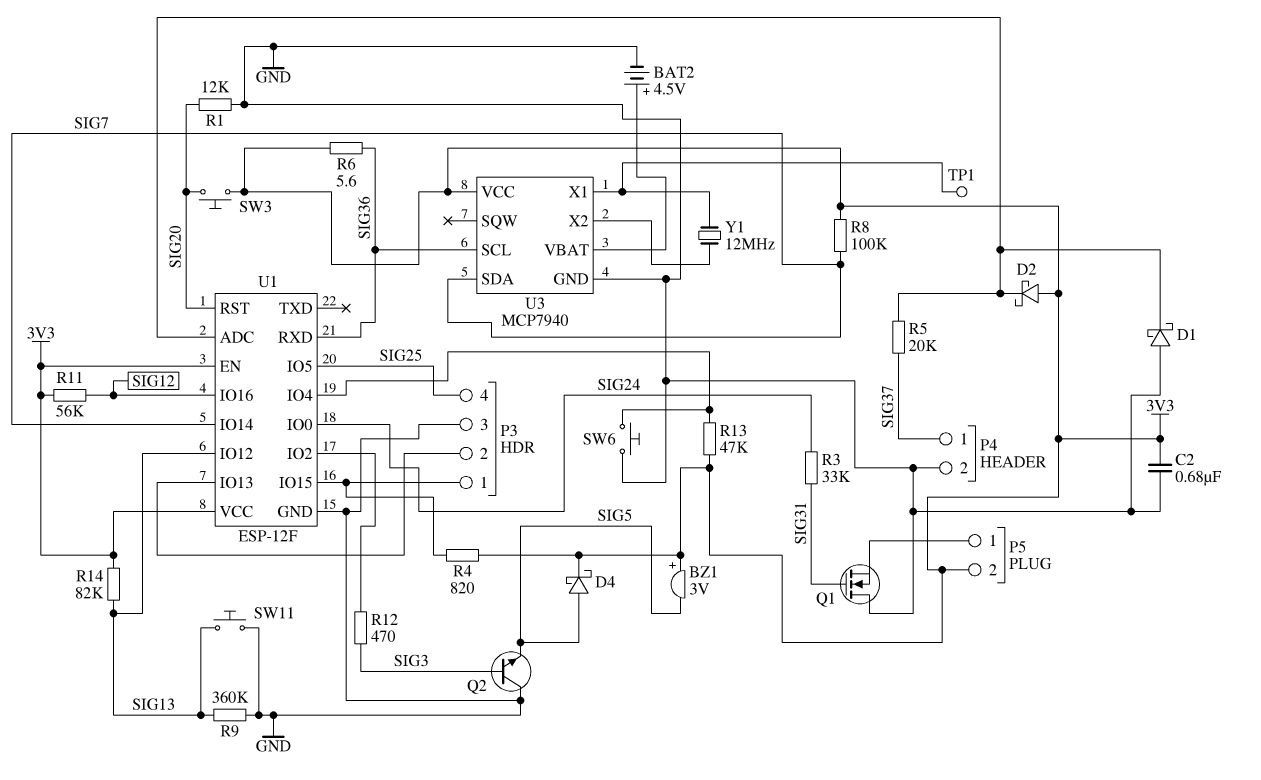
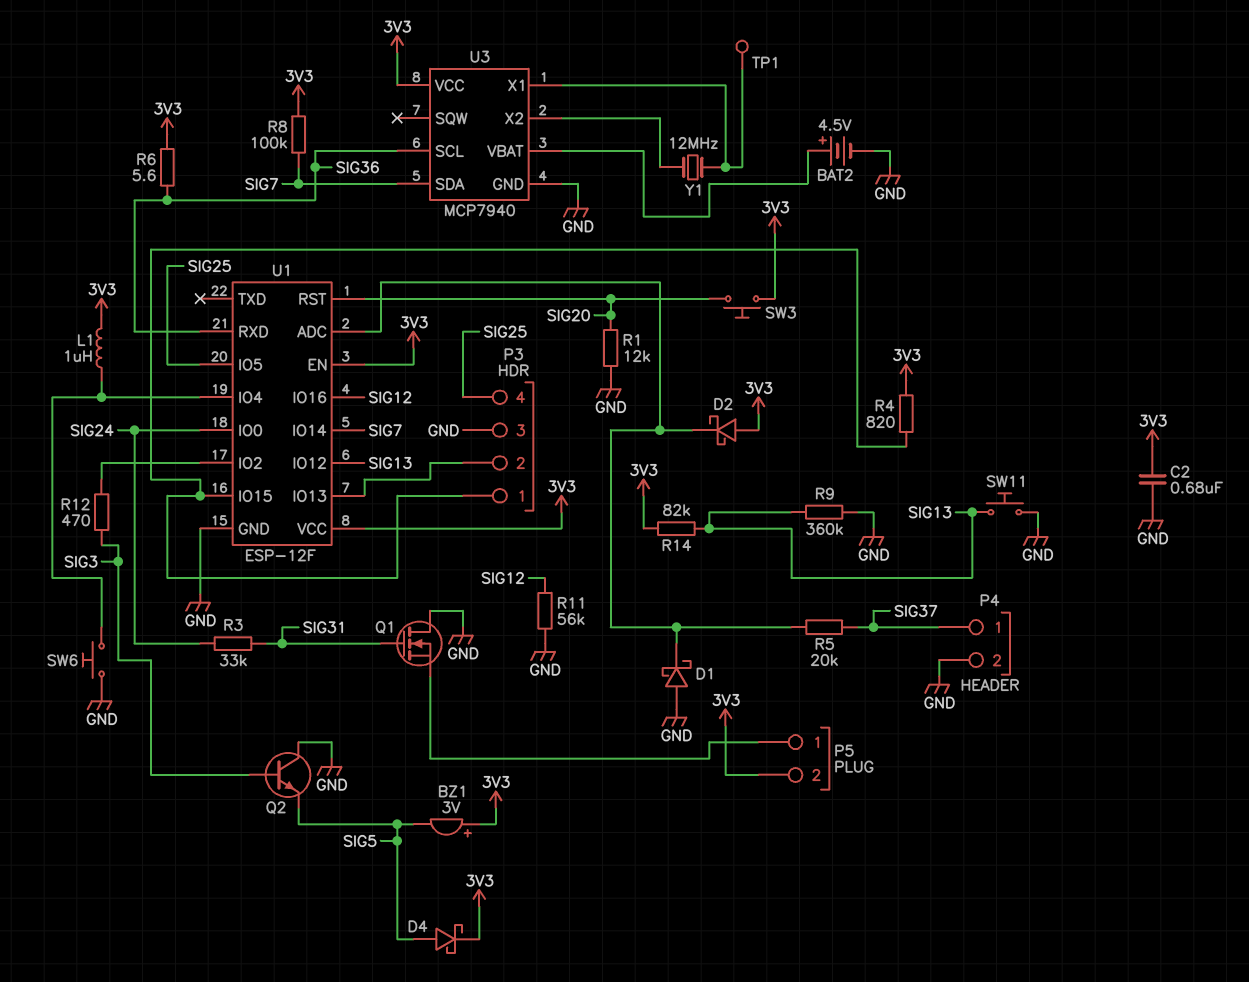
L1: none -> 1uH (3V3, U1/IO4)
R11: 56k (3V3, SIG12) -> 56k (GND, SIG12)
R13: 47k (3V3, U1/IO4) -> none

